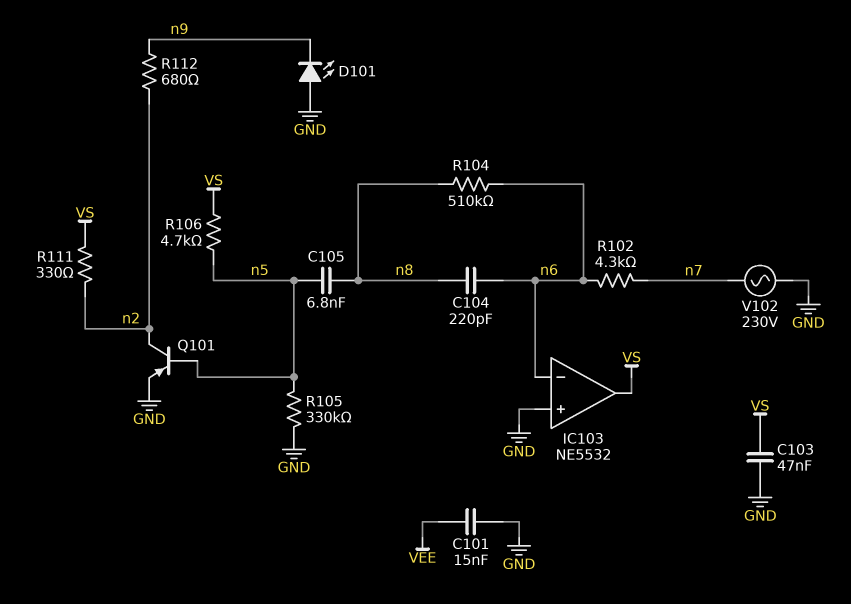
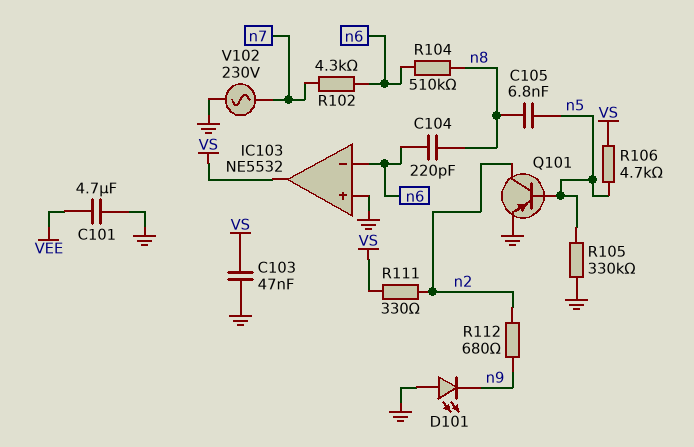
C101: 15nF (GND, VEE) -> 4.7uF (GND, VEE)

